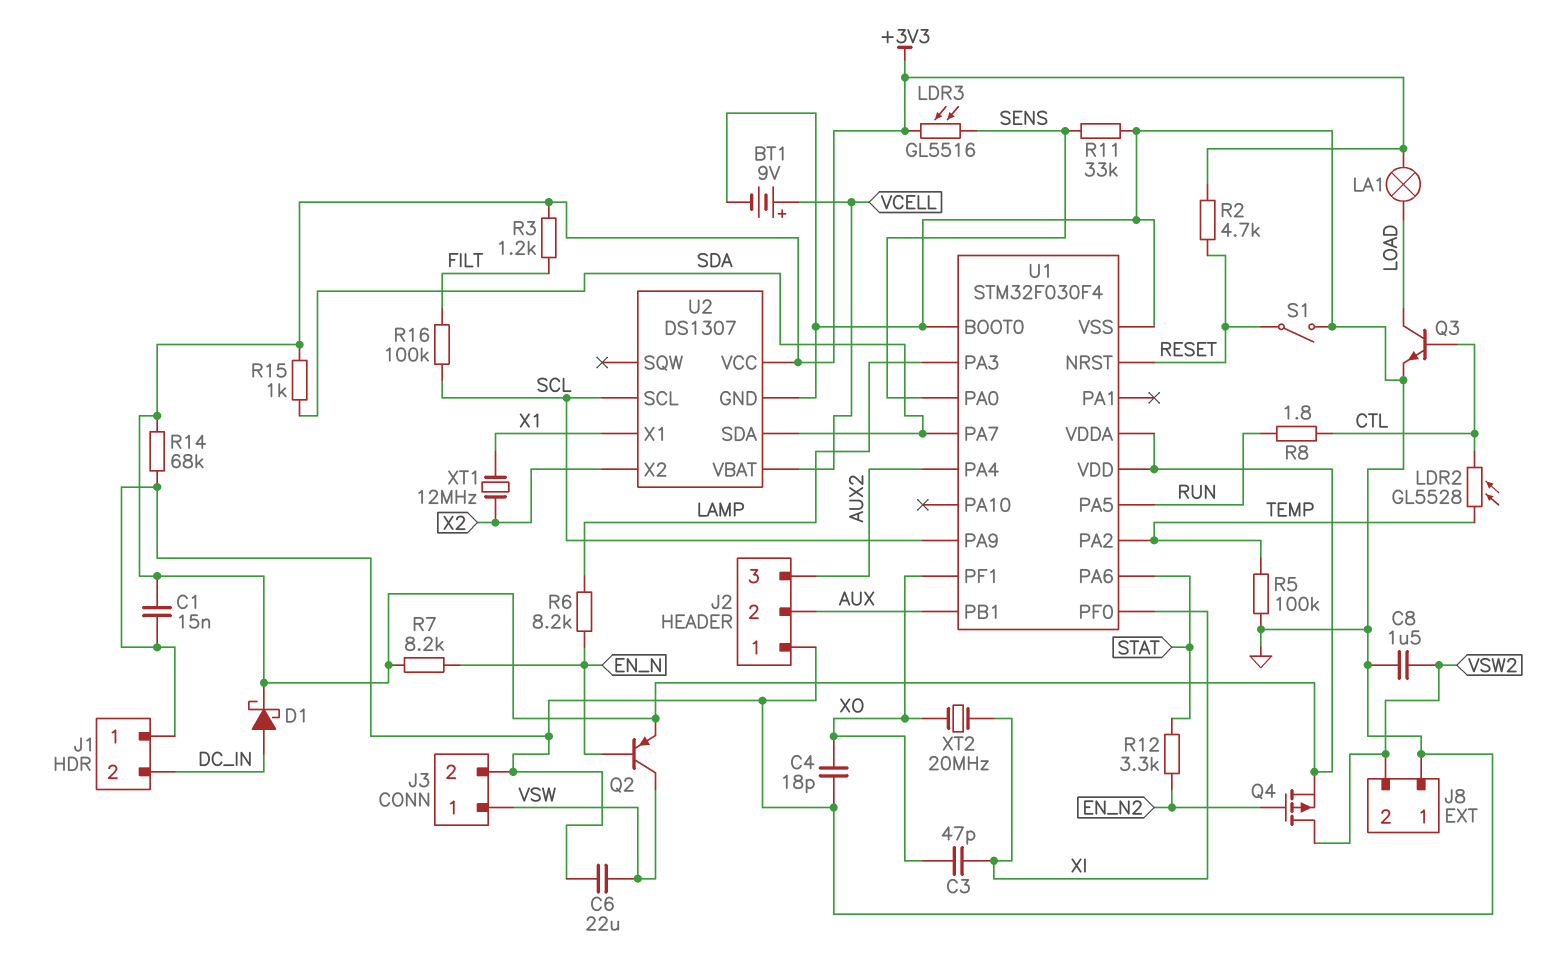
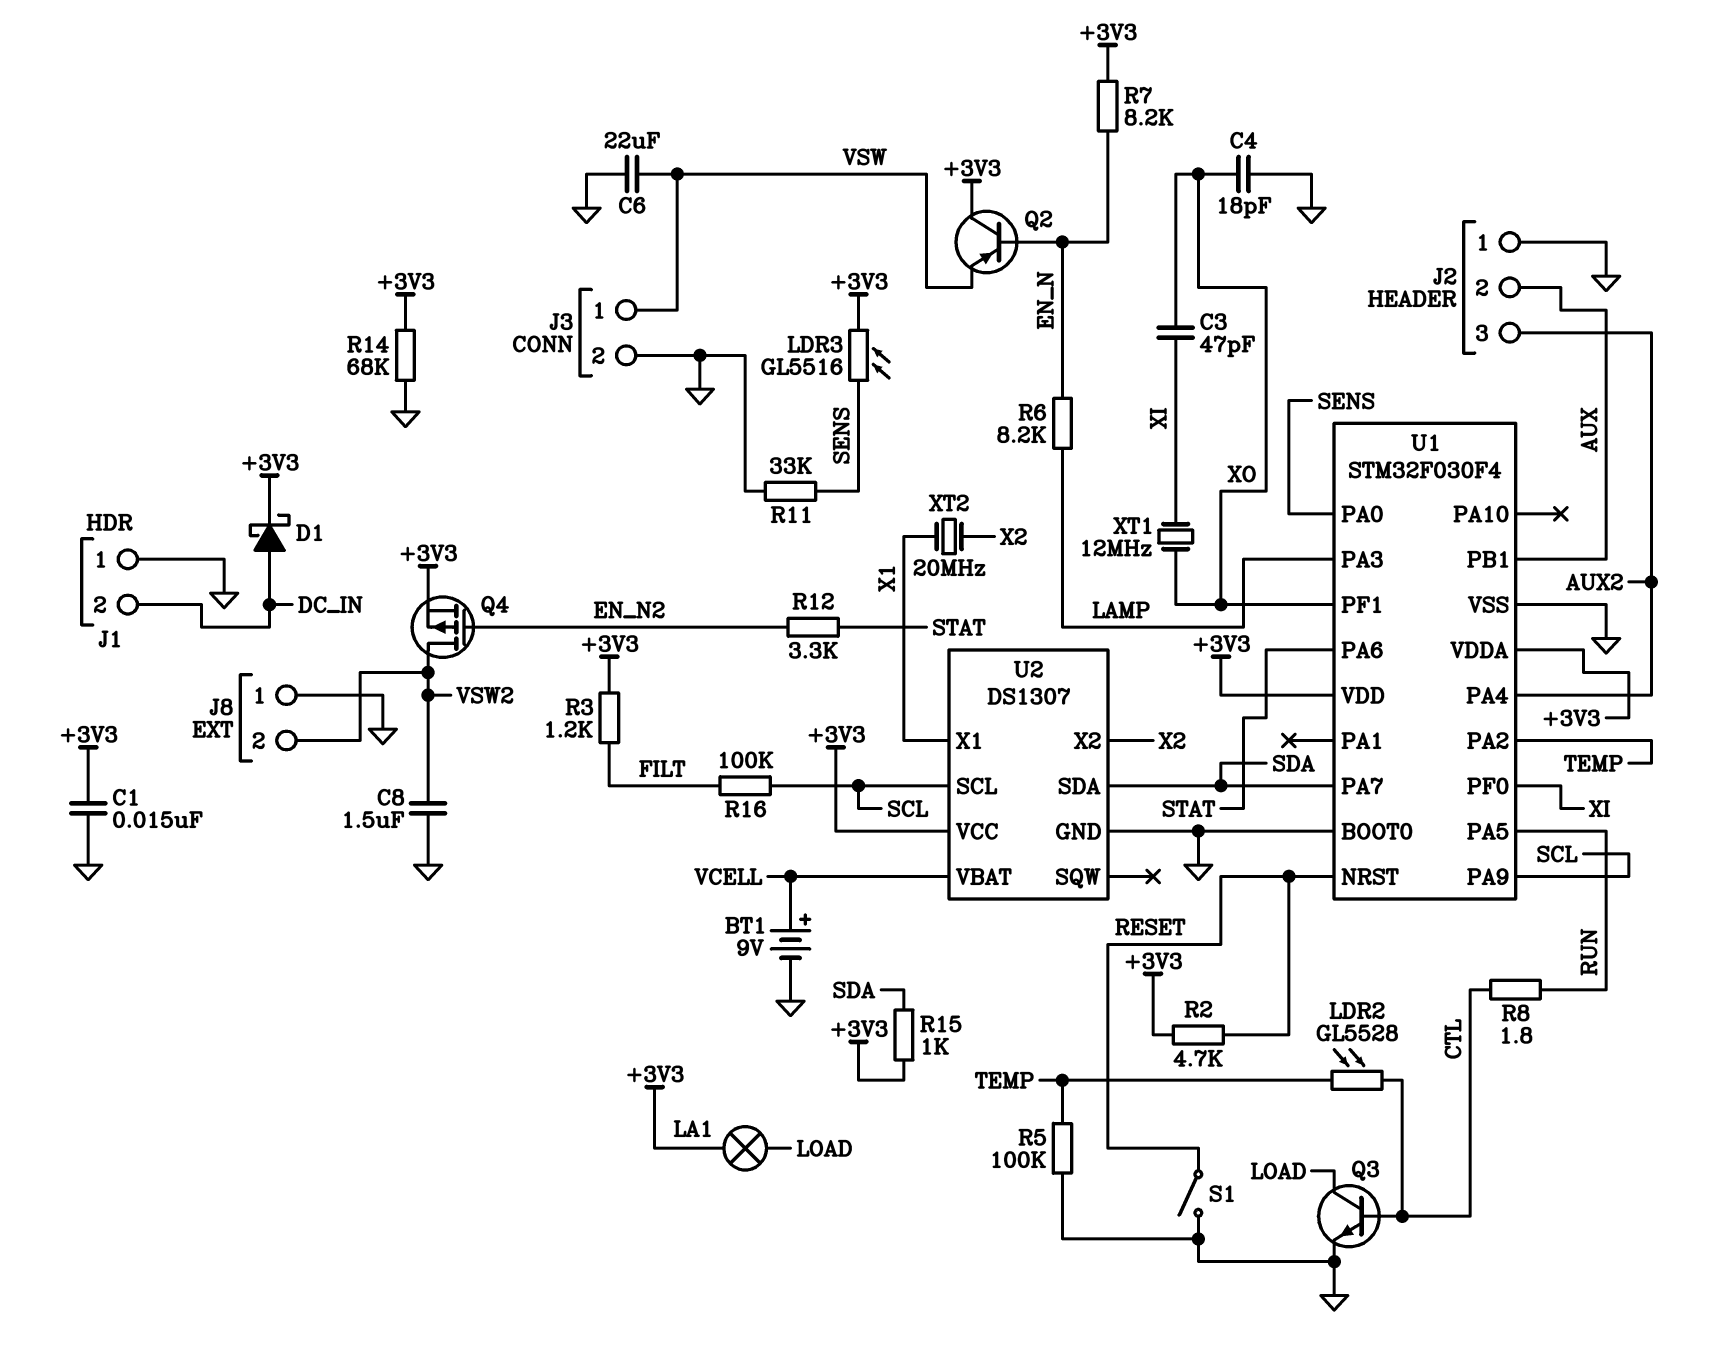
Q2: PNP (B EN_N, C VSW, E +3V3) -> PNP (B EN_N, C +3V3, E VSW)
XT1: 12MHz (X1, X2) -> 12MHz (XI, XO)
XT2: 20MHz (XI, XO) -> 20MHz (X1, X2)

